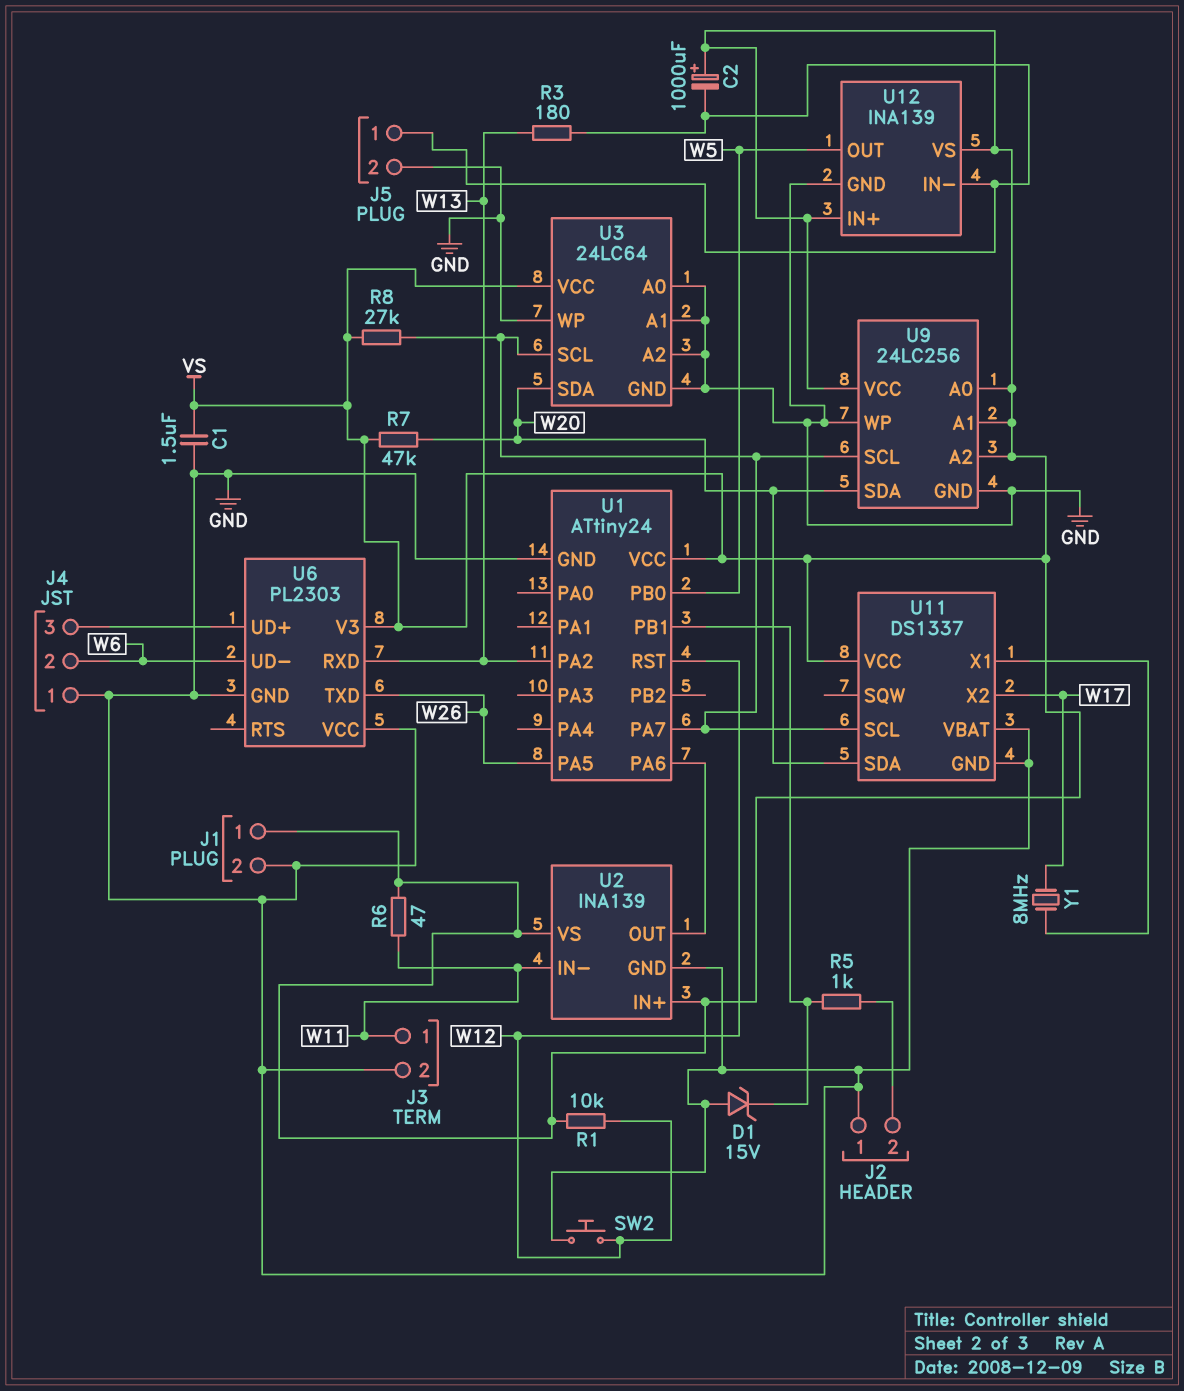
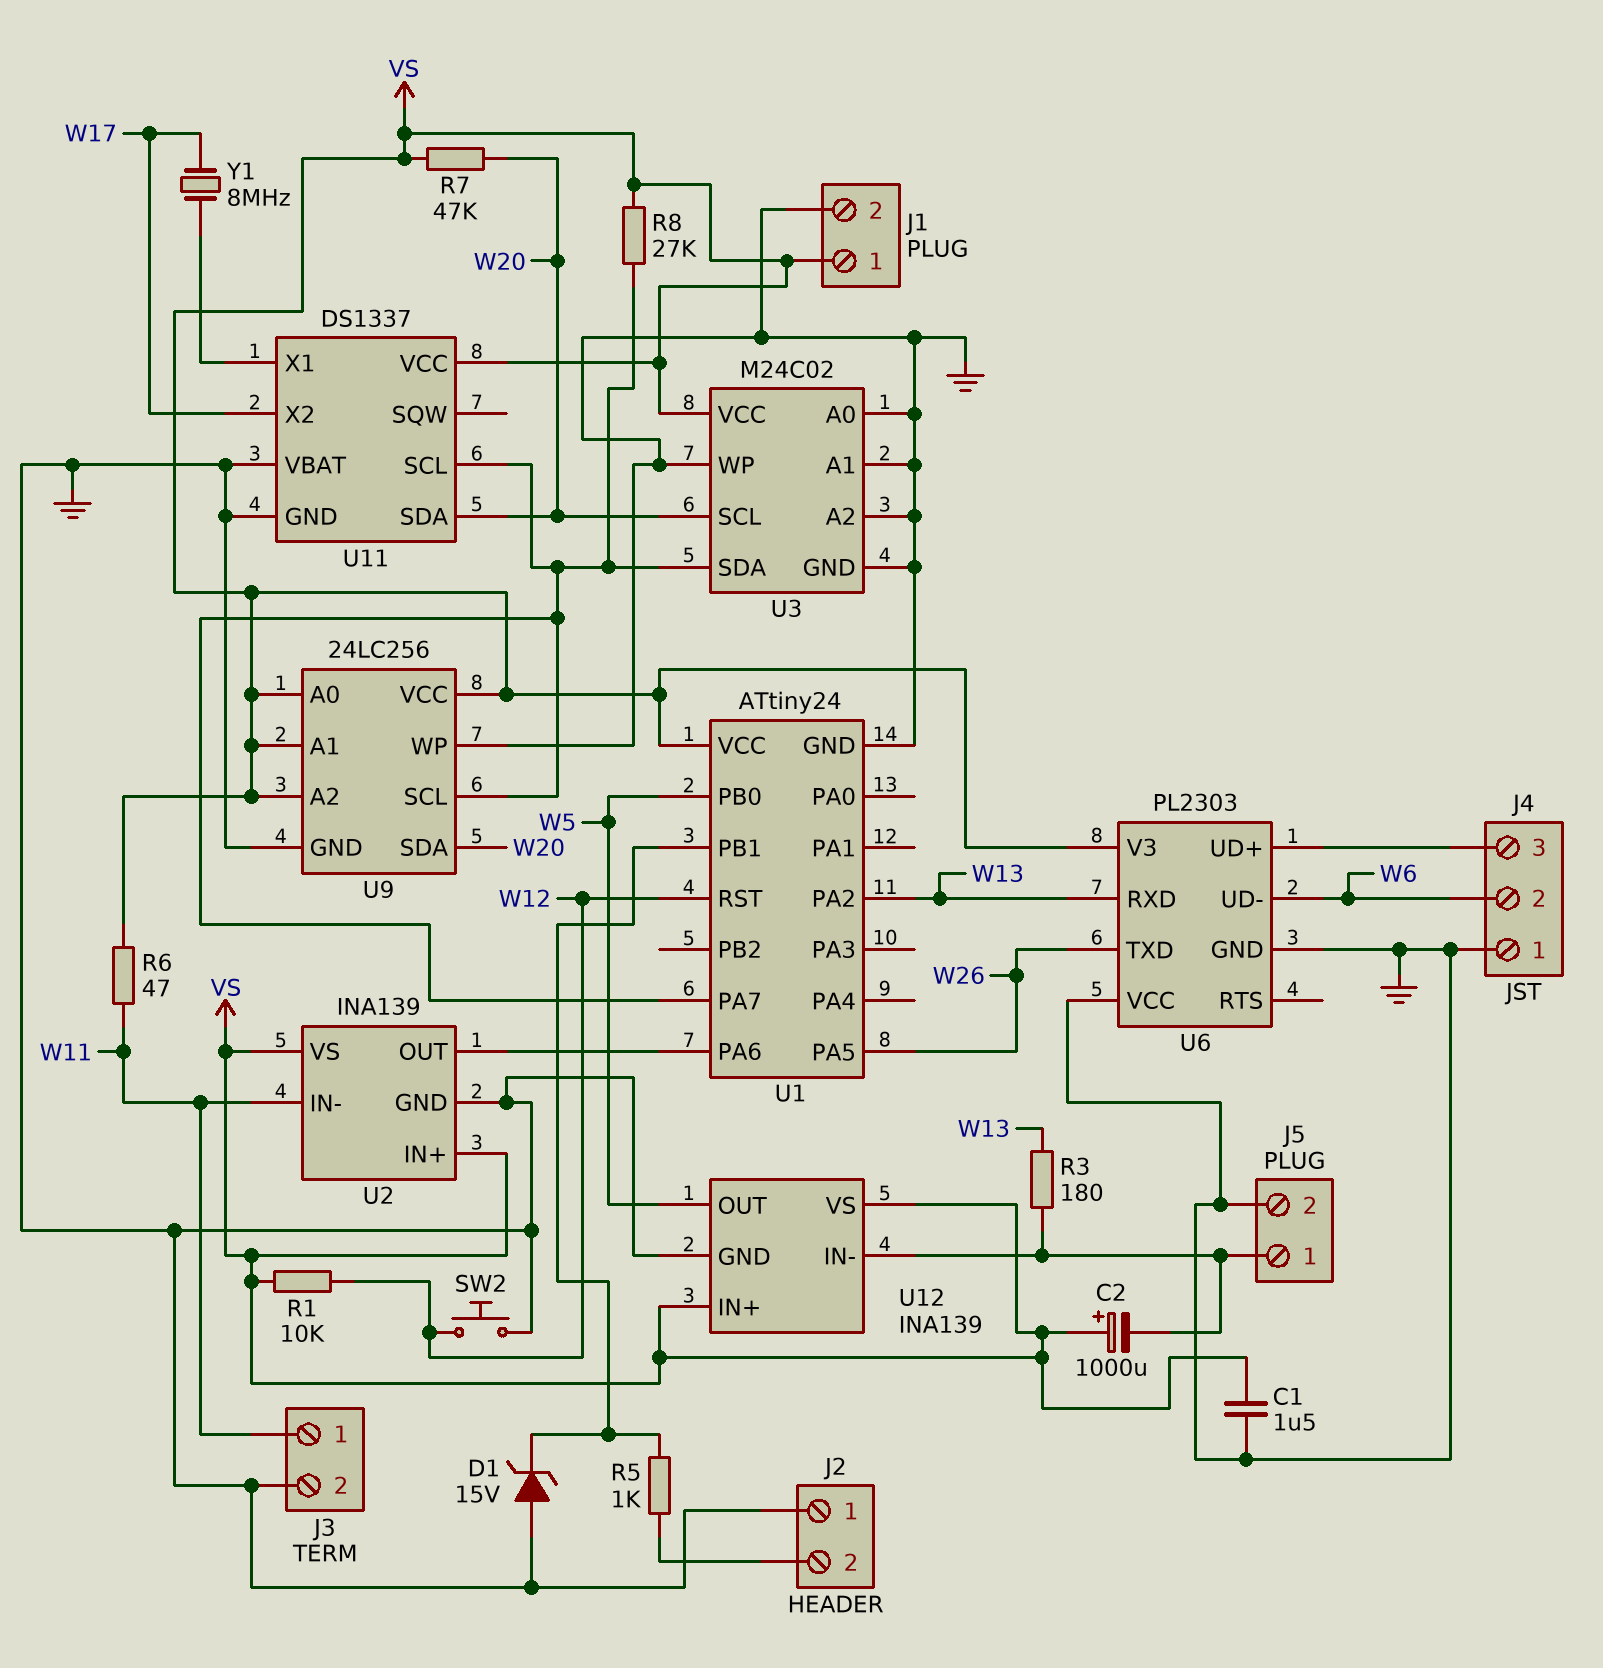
U3: 24LC64 -> M24C02
U3 pin SCL: U1/PA7 -> W20
U3 pin SDA: W20 -> U1/PA7

